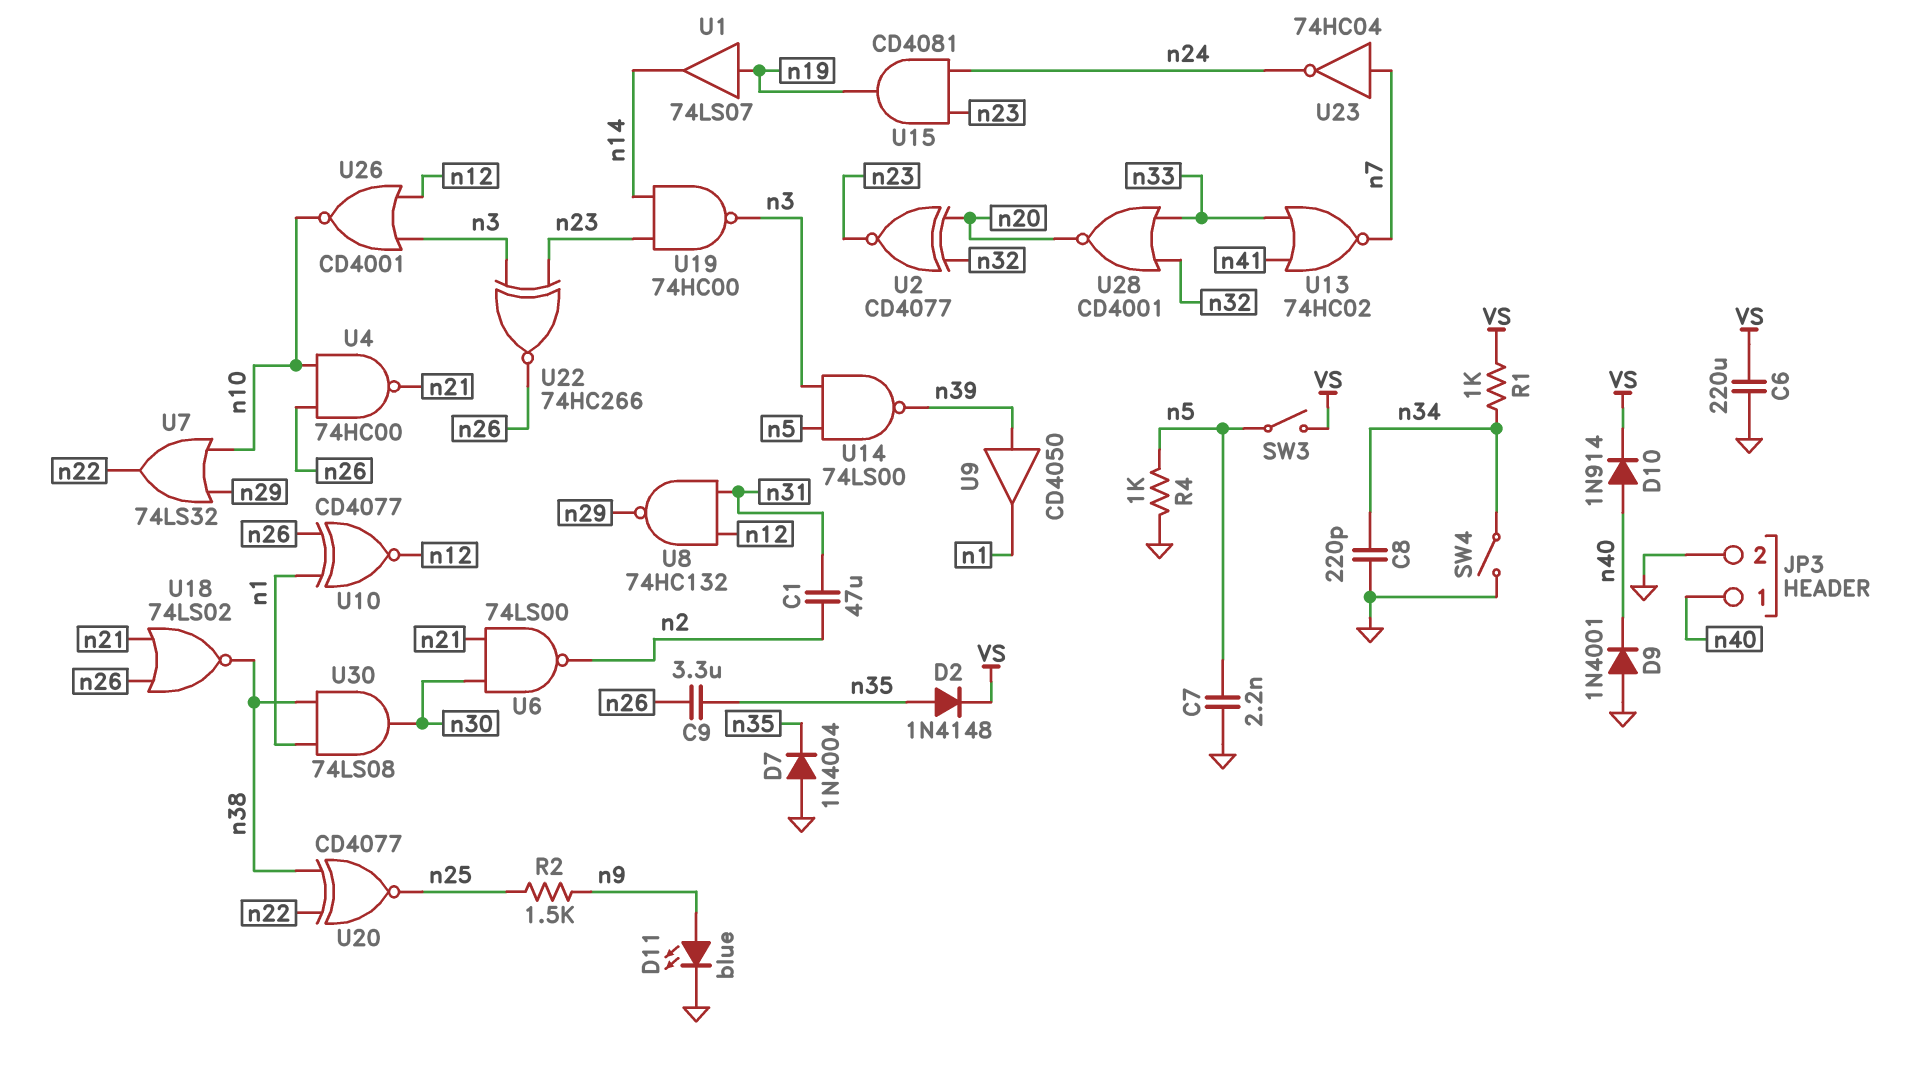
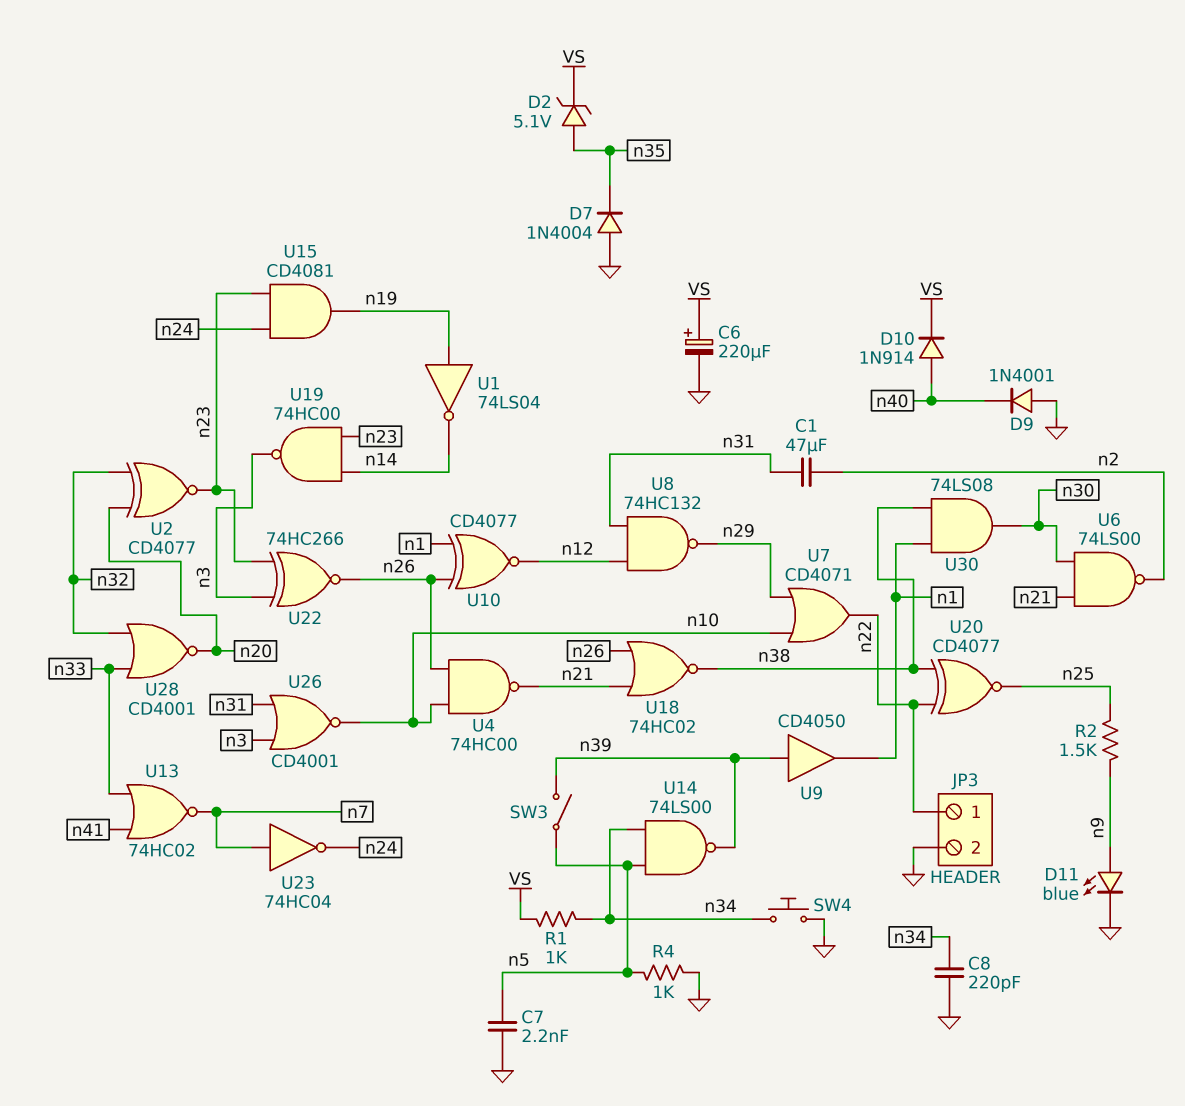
C6: 220uF (GND, VS) -> 220uF (plus VS, minus GND)
C9: 3.3uF (n26, n35) -> none
D2: diode 1N4148 (A n35, K VS) -> zener 5.1V (A n35, K VS)
JP3 pin 1: n40 -> n22
SW3: switch (VS, n5) -> switch (n5, n39)
SW4: switch (GND, n34) -> button (GND, n34)
U1: buffer 74LS07 (in n19, out n14) -> NOT 74LS04 (in n19, out n14)
U7: OR 74LS32 (in n10, in n29, out n22) -> OR CD4071 (in n10, in n29, out n22)
U14: NAND 74LS00 (in n3, in n5, out n39) -> NAND 74LS00 (in n5, in n34, out n39)
U18: NOR 74LS02 (in n21, in n26, out n38) -> NOR 74HC02 (in n21, in n26, out n38)
U26: NOR CD4001 (in n3, in n12, out n10) -> NOR CD4001 (in n3, in n31, out n10)

